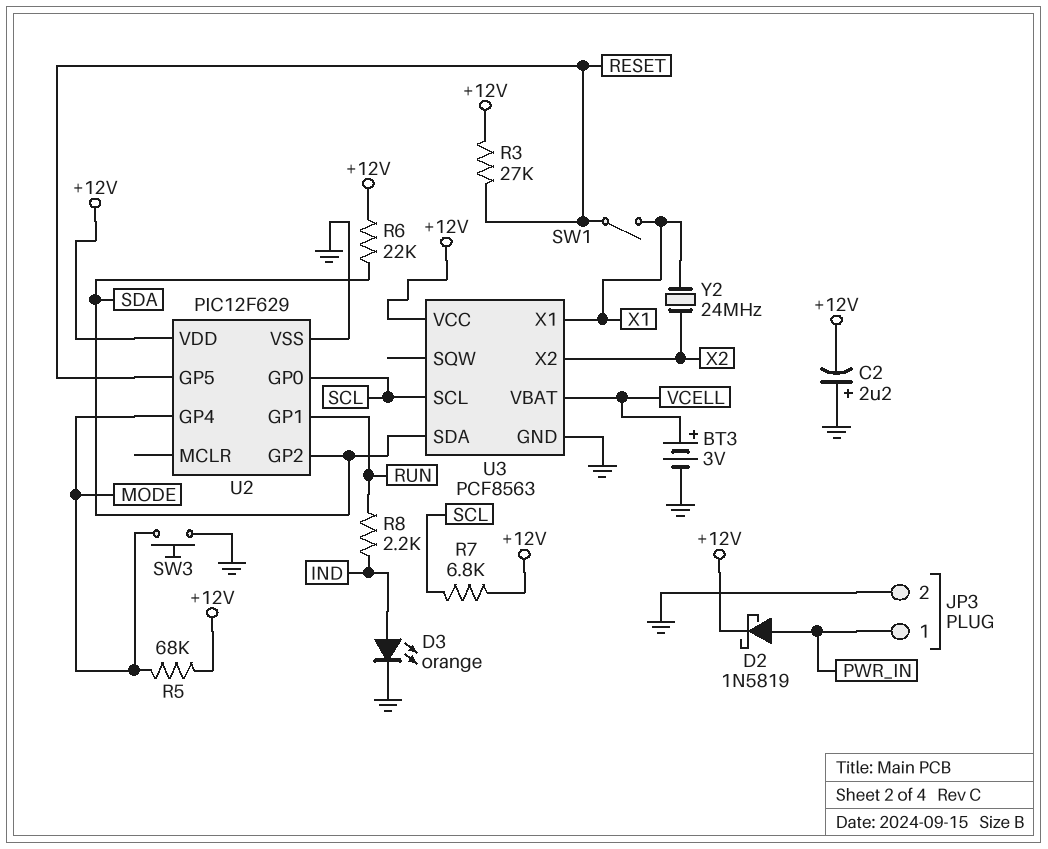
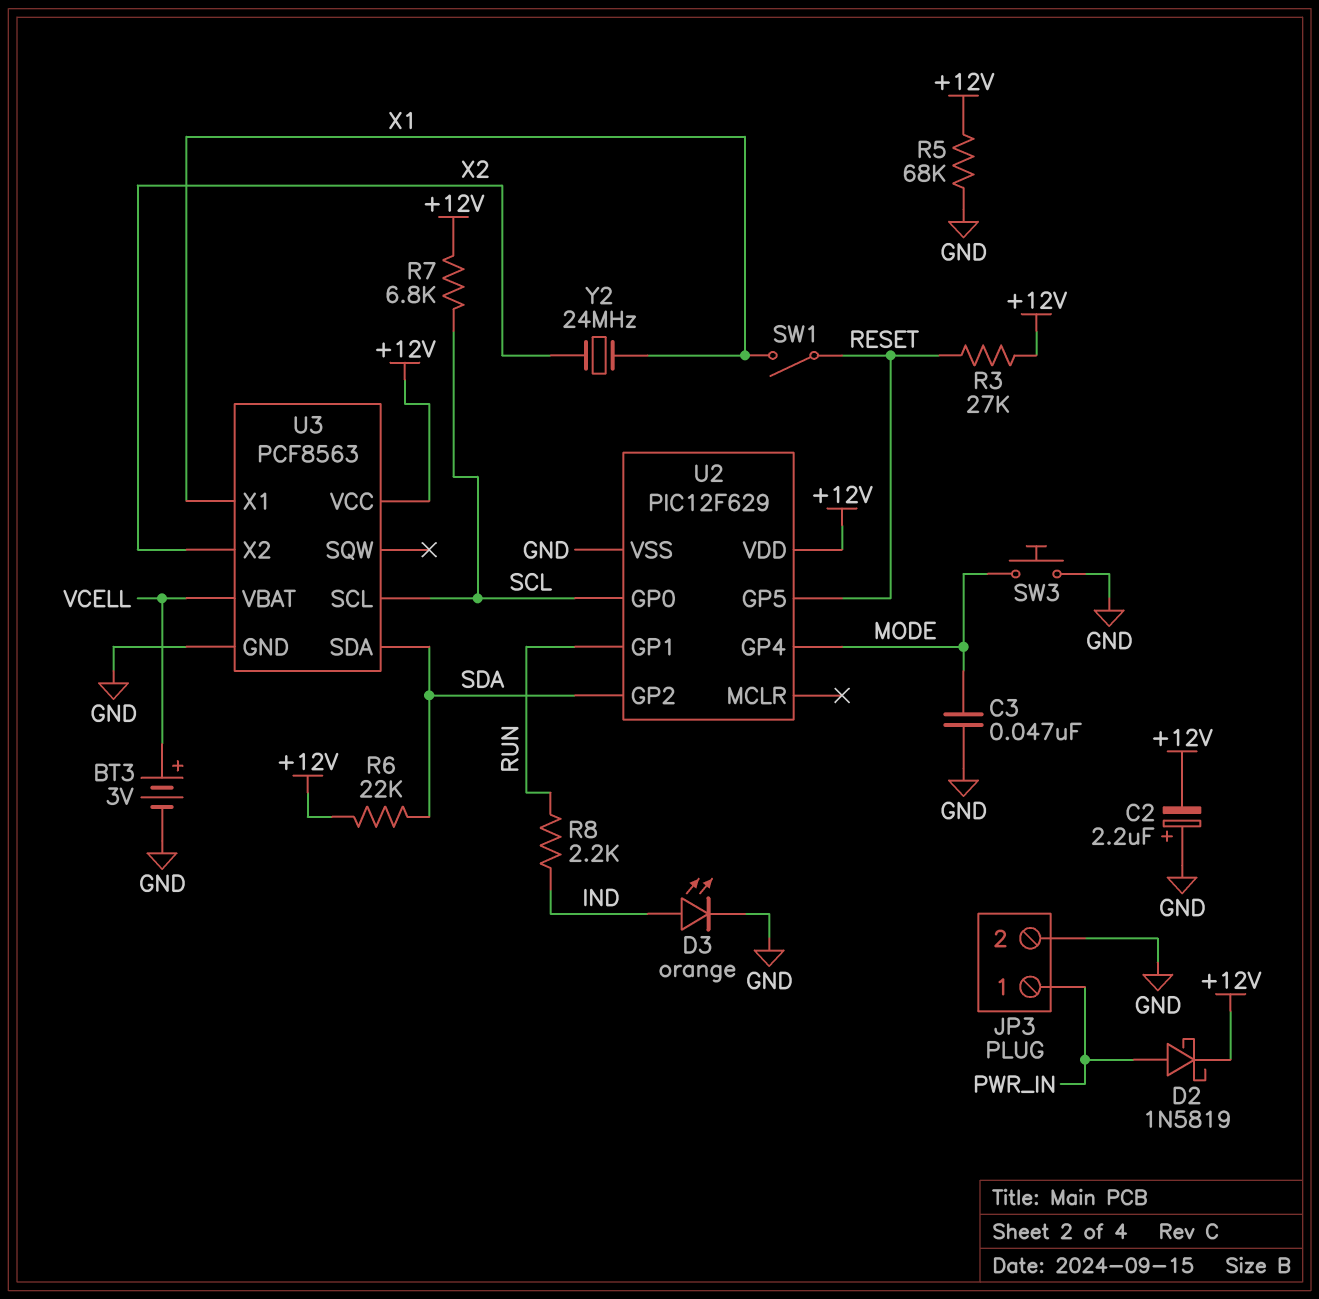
C3: none -> 47nF (GND, MODE)
R5: 68k (+12V, MODE) -> 68k (+12V, GND)

